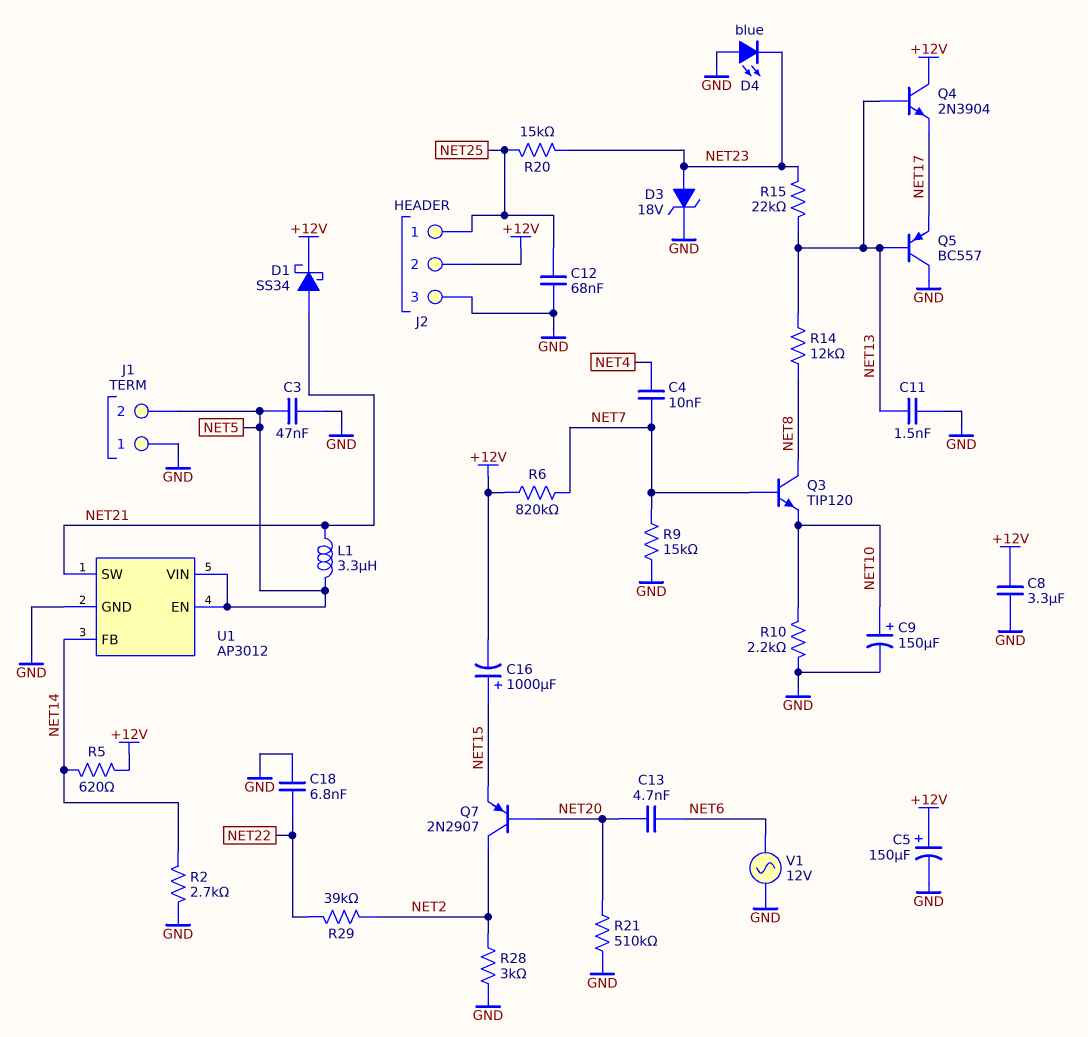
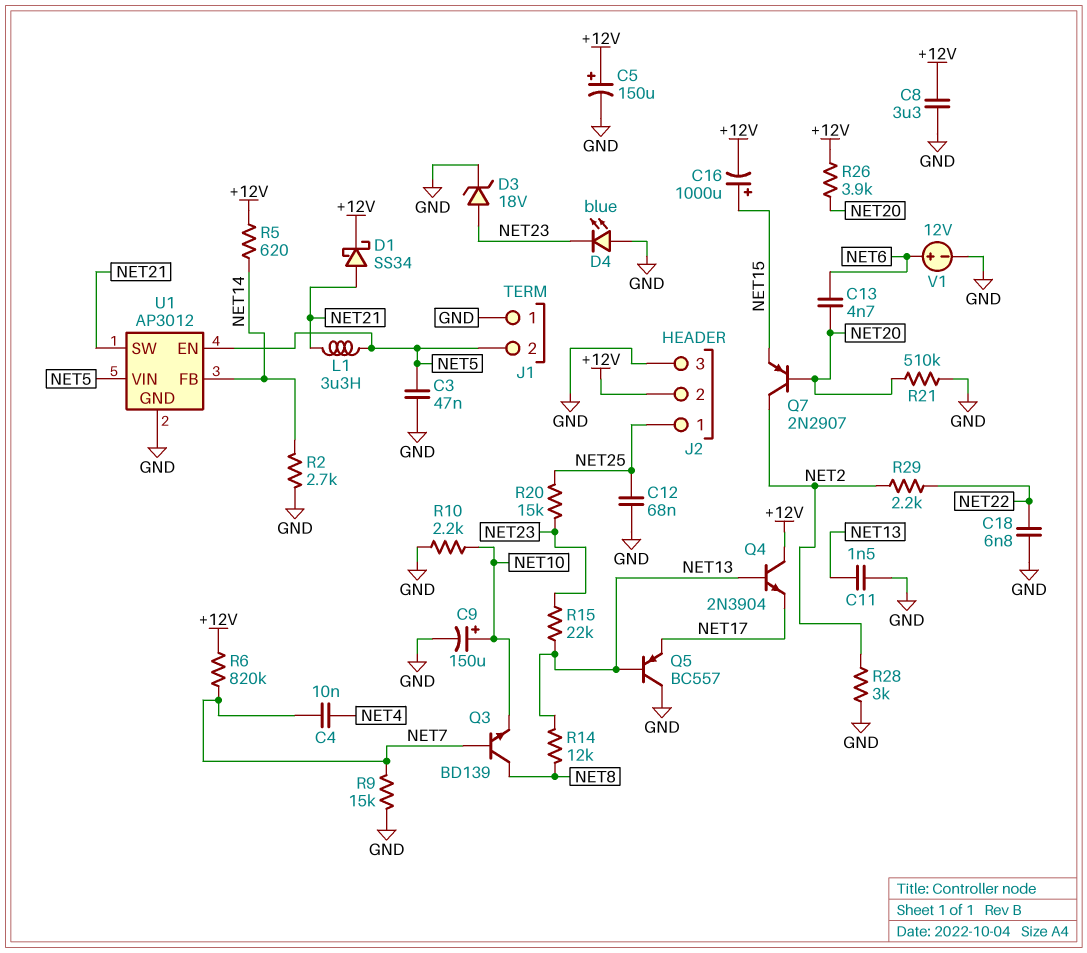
Q3: NPN TIP120 (B NET7, C NET8, E NET10) -> NPN BD139 (B NET7, C NET8, E NET10)
R26: none -> 3.9k (+12V, NET20)
R29: 39k (NET2, NET22) -> 2.2k (NET2, NET22)
V1: AC 12V (GND, NET6) -> 12V (plus NET6, minus GND)

